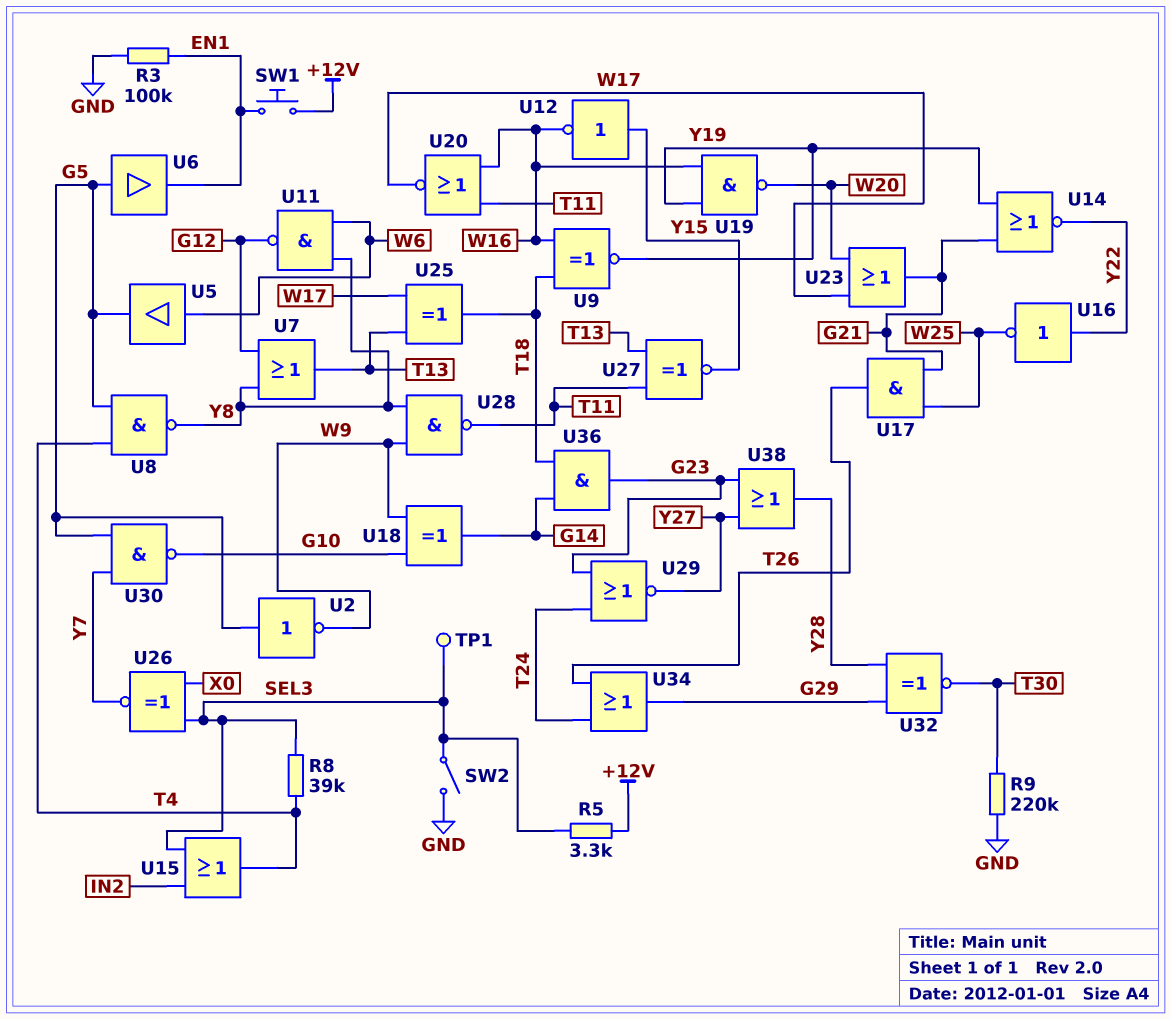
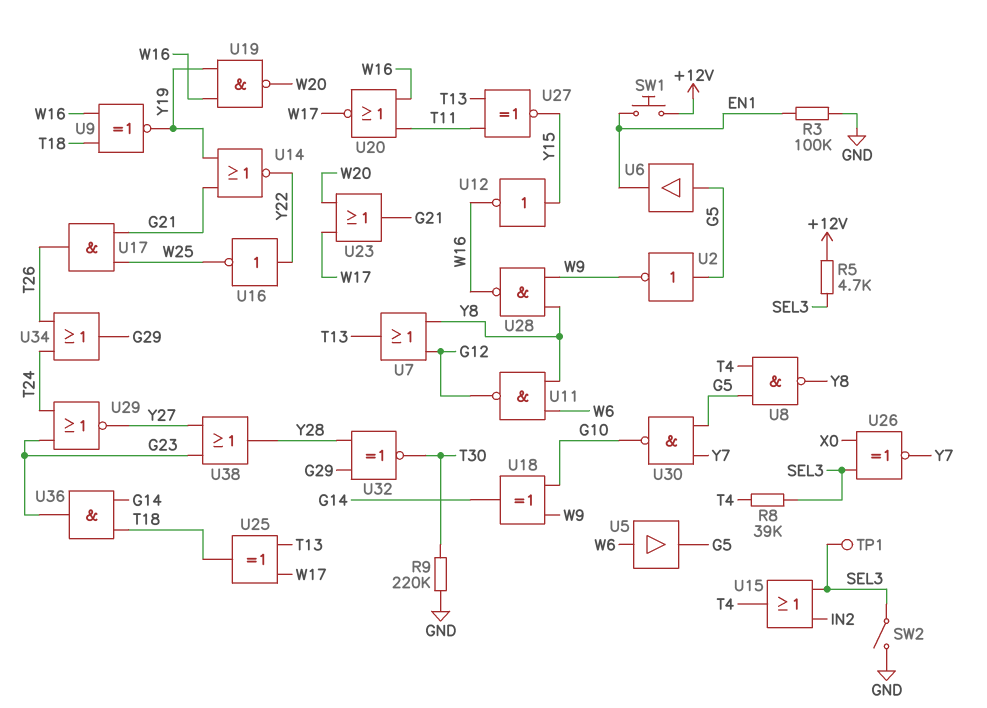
R5: 3.3k (+12V, SEL3) -> 4.7k (+12V, SEL3)
U28: NAND (in W9, in Y8, out T11) -> NAND (in W9, in Y8, out W16)

